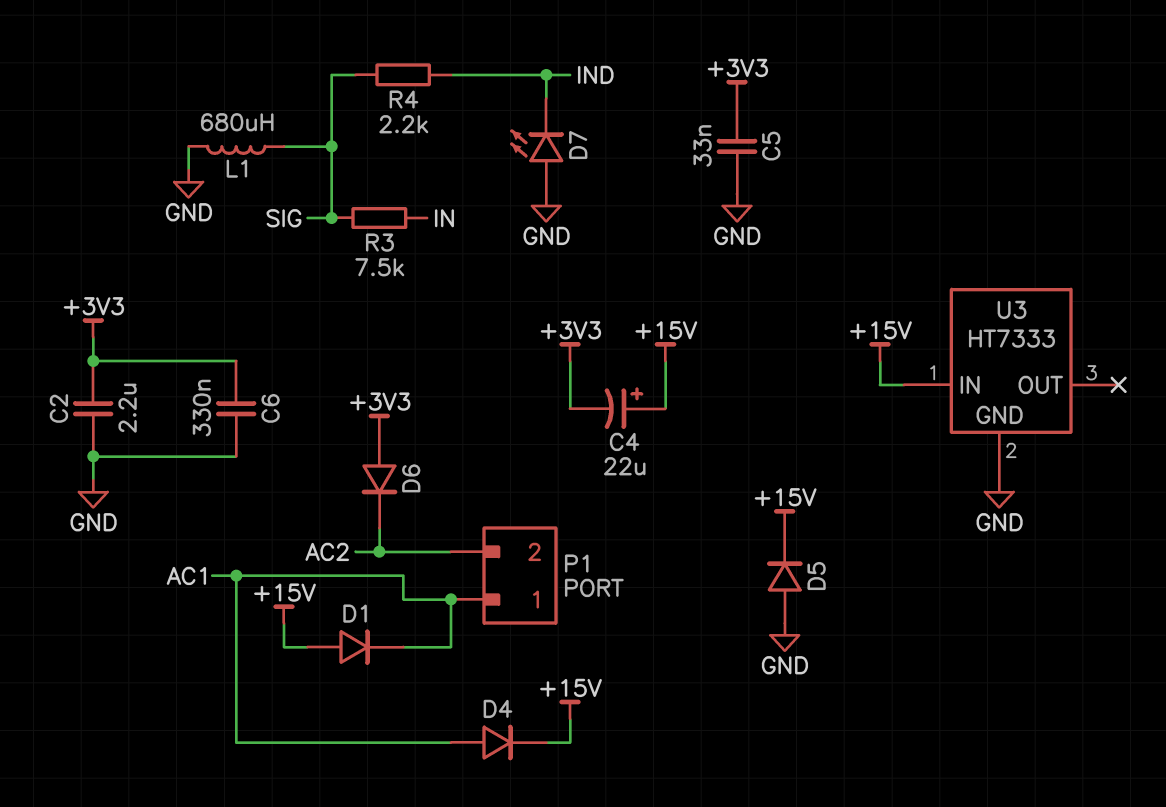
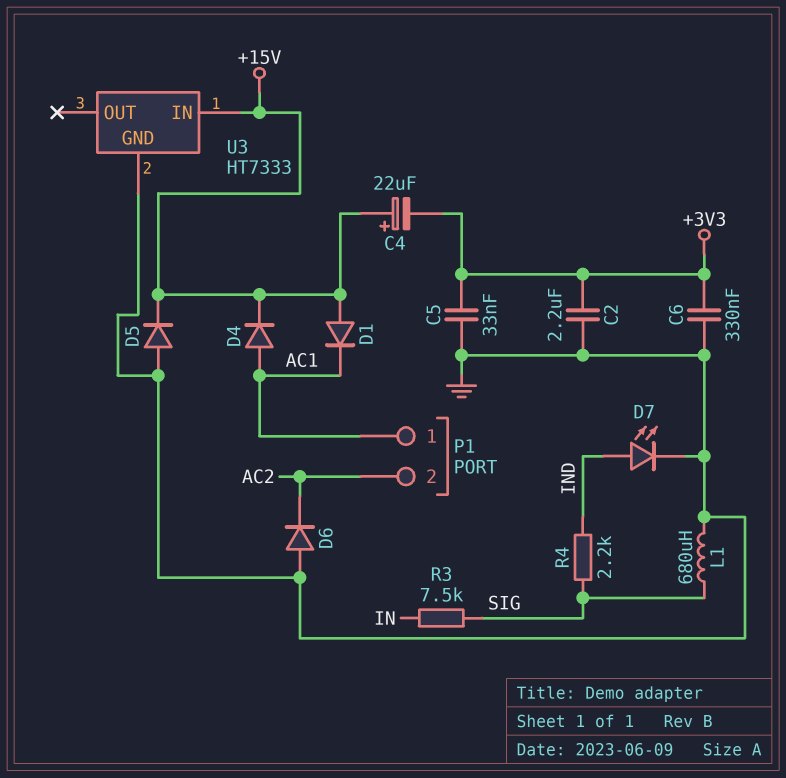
D6: diode (A +3V3, K AC2) -> diode (A GND, K AC2)
D7: LED (A GND, K IND) -> LED (A IND, K GND)

